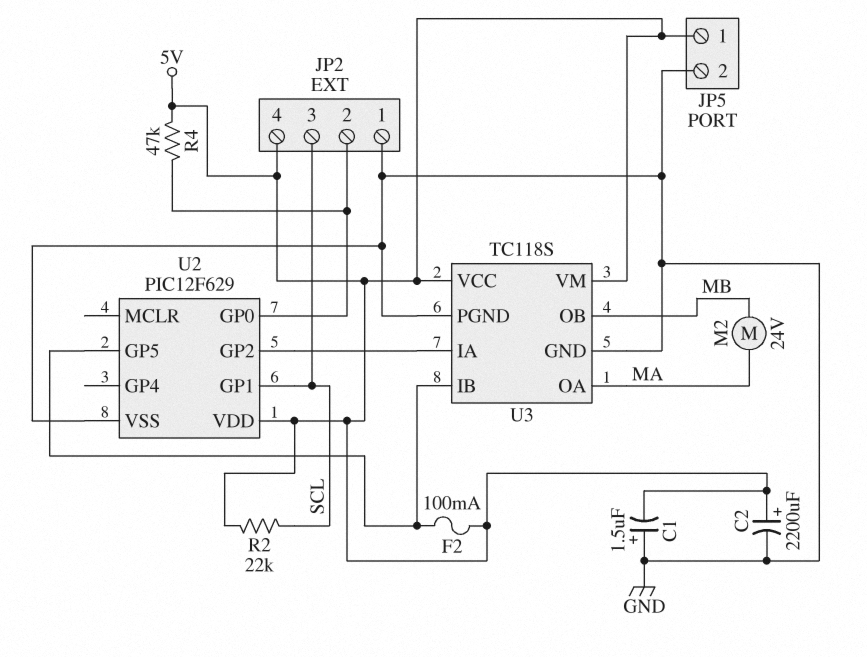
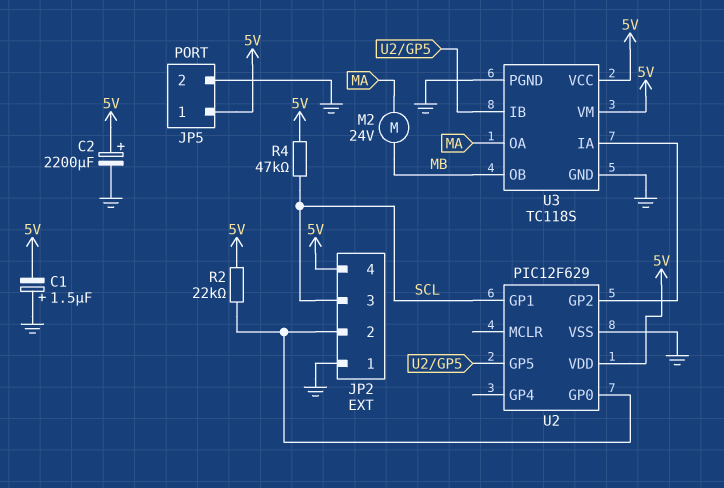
F2: 100mA (5V, U2/GP5) -> none
R2: 22k (5V, SCL) -> 22k (5V, JP2/2)
R4: 47k (5V, JP2/2) -> 47k (5V, SCL)

